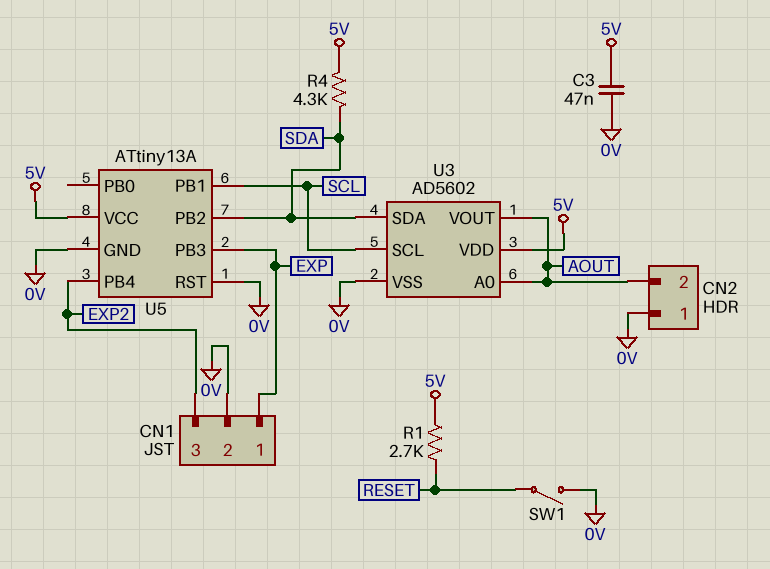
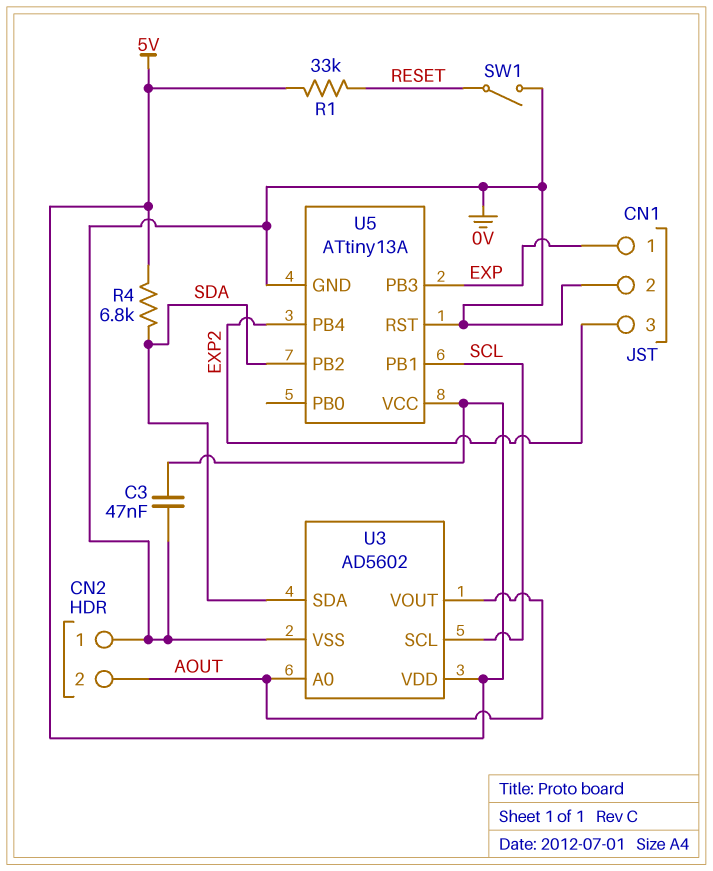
R1: 2.7k (5V, RESET) -> 33k (5V, RESET)
R4: 4.3k (5V, SDA) -> 6.8k (5V, SDA)

